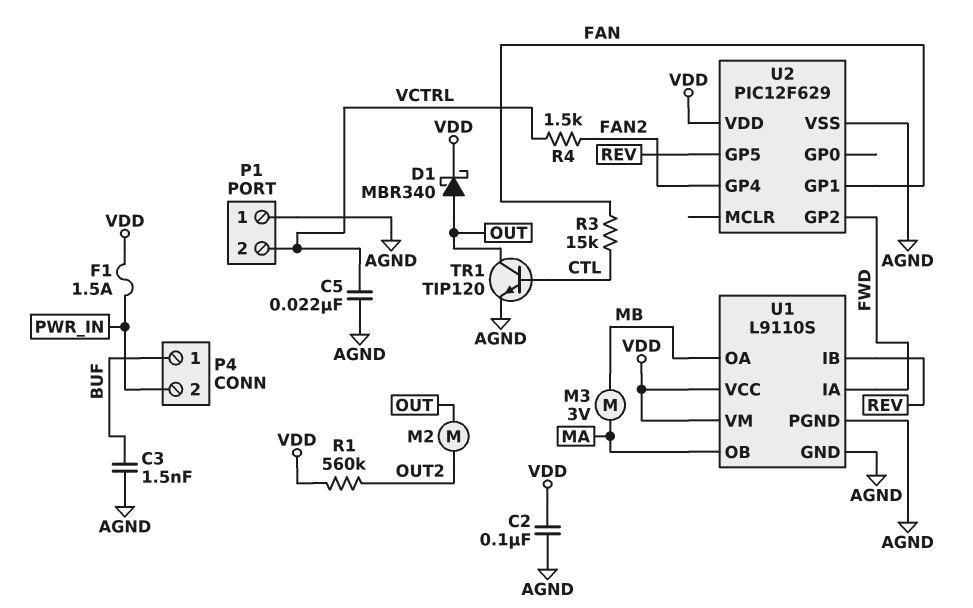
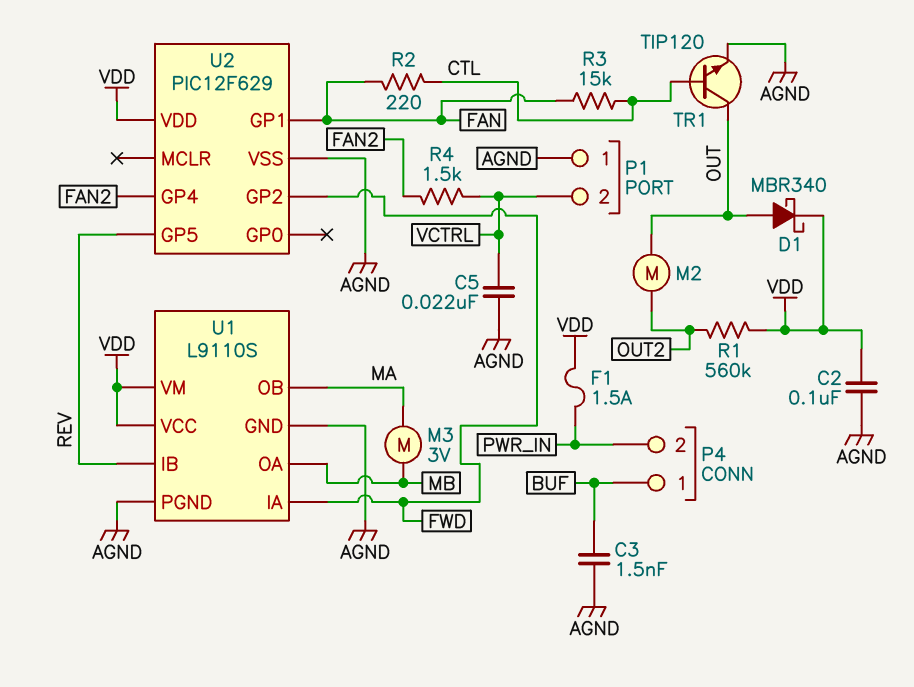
R2: none -> 220 (CTL, FAN)

